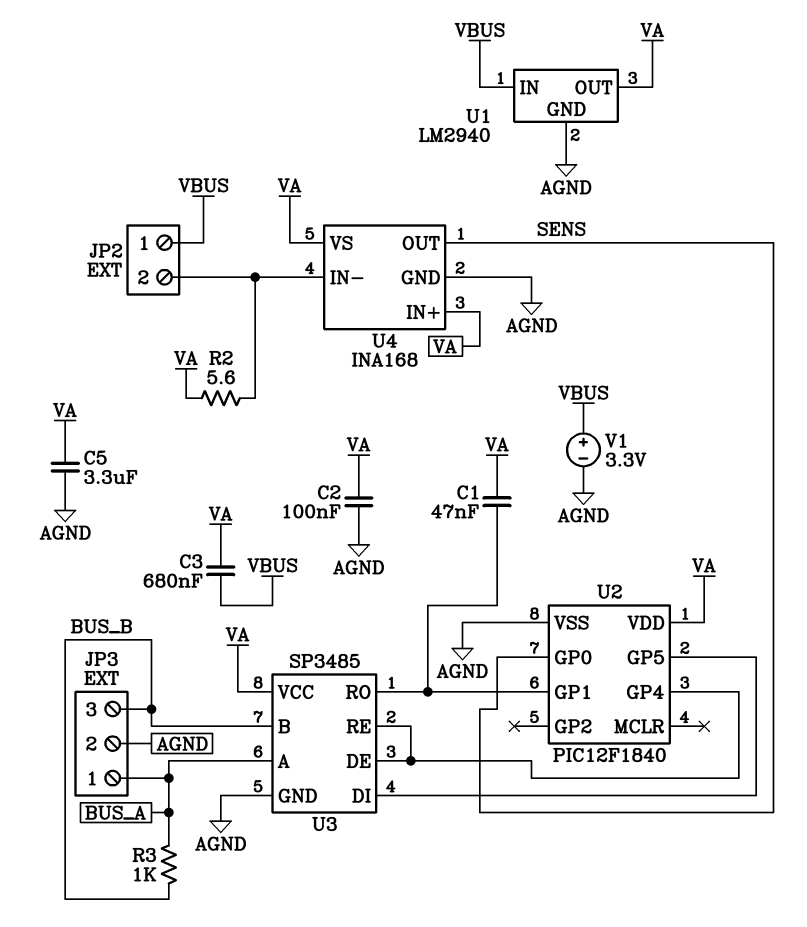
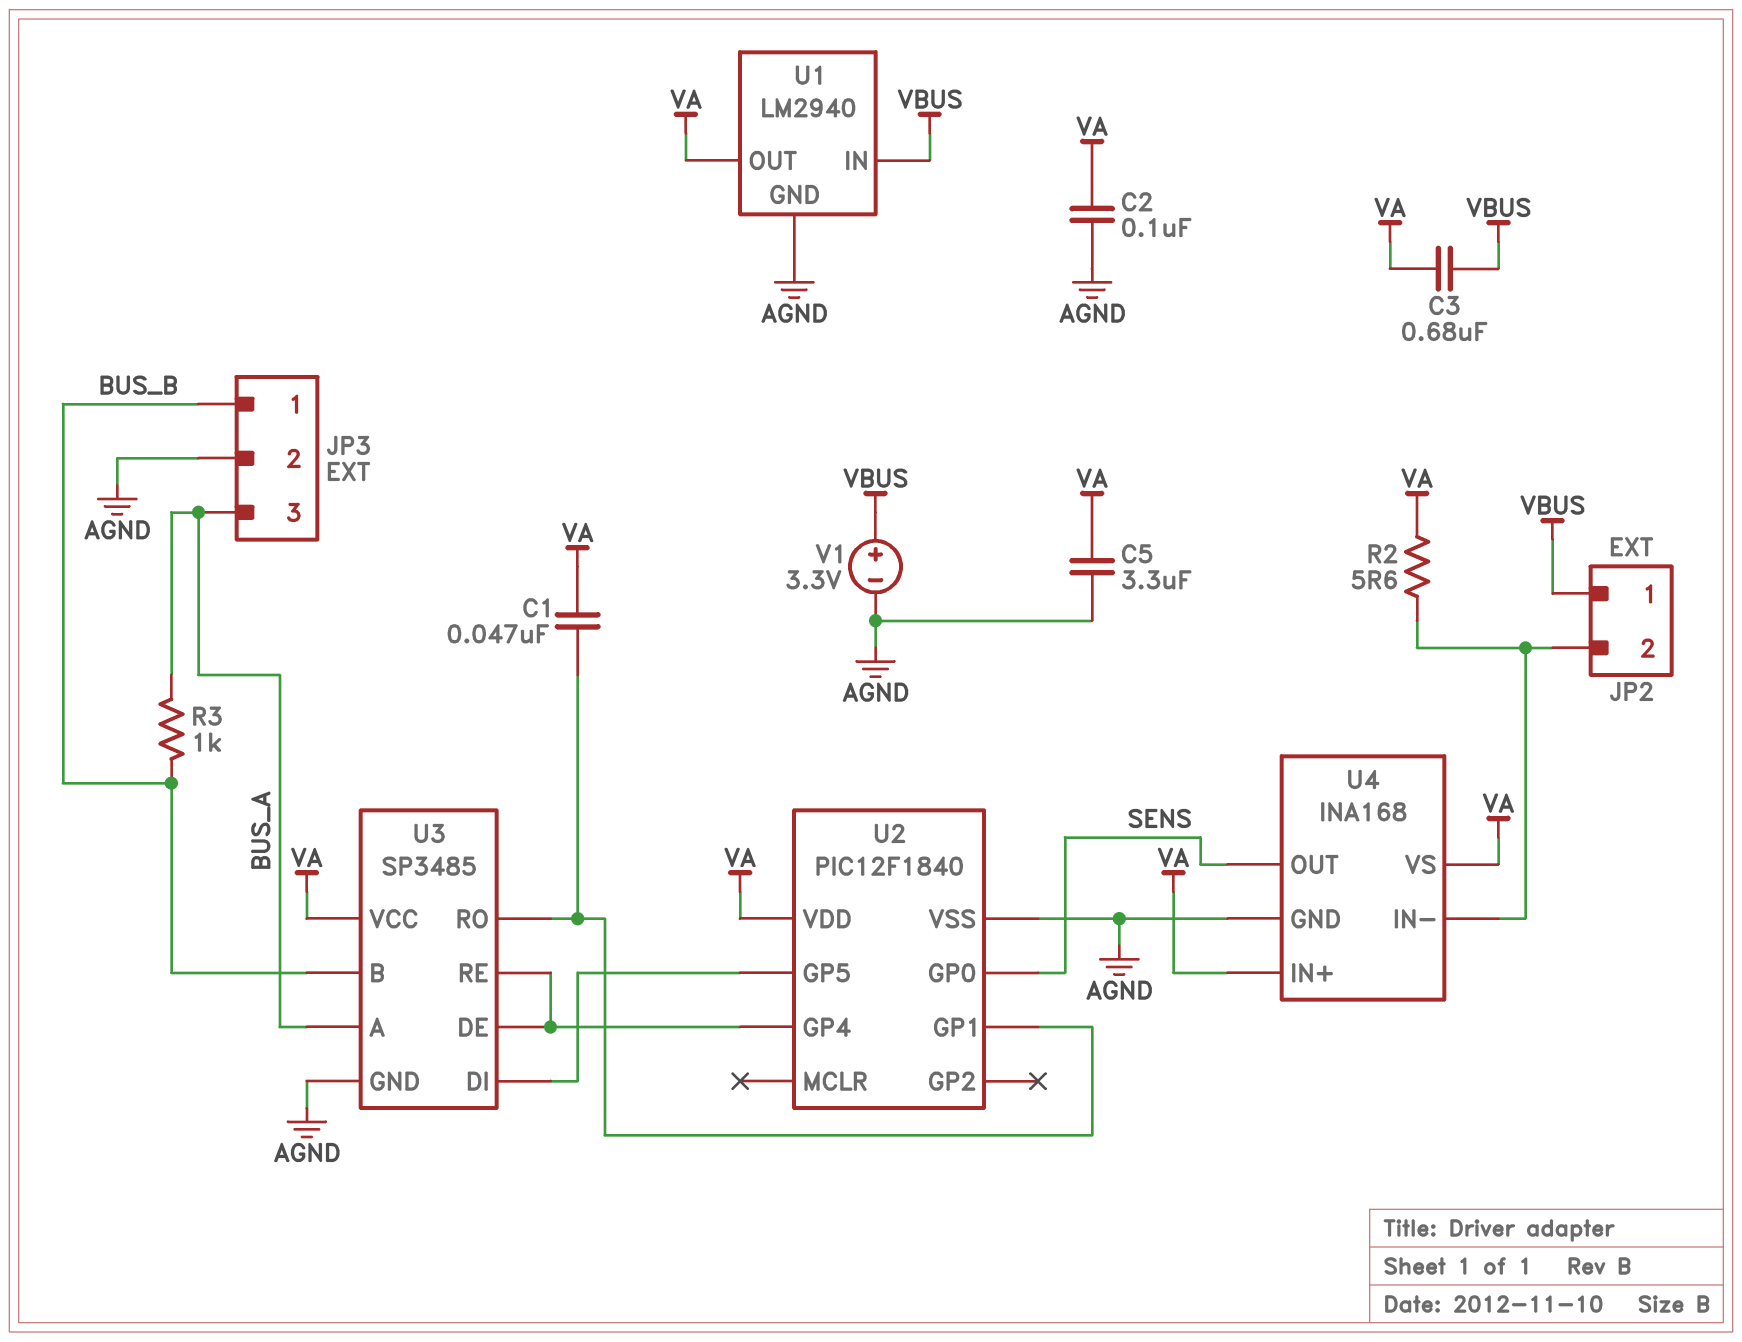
JP3 pin 1: BUS_A -> BUS_B
JP3 pin 3: BUS_B -> BUS_A

